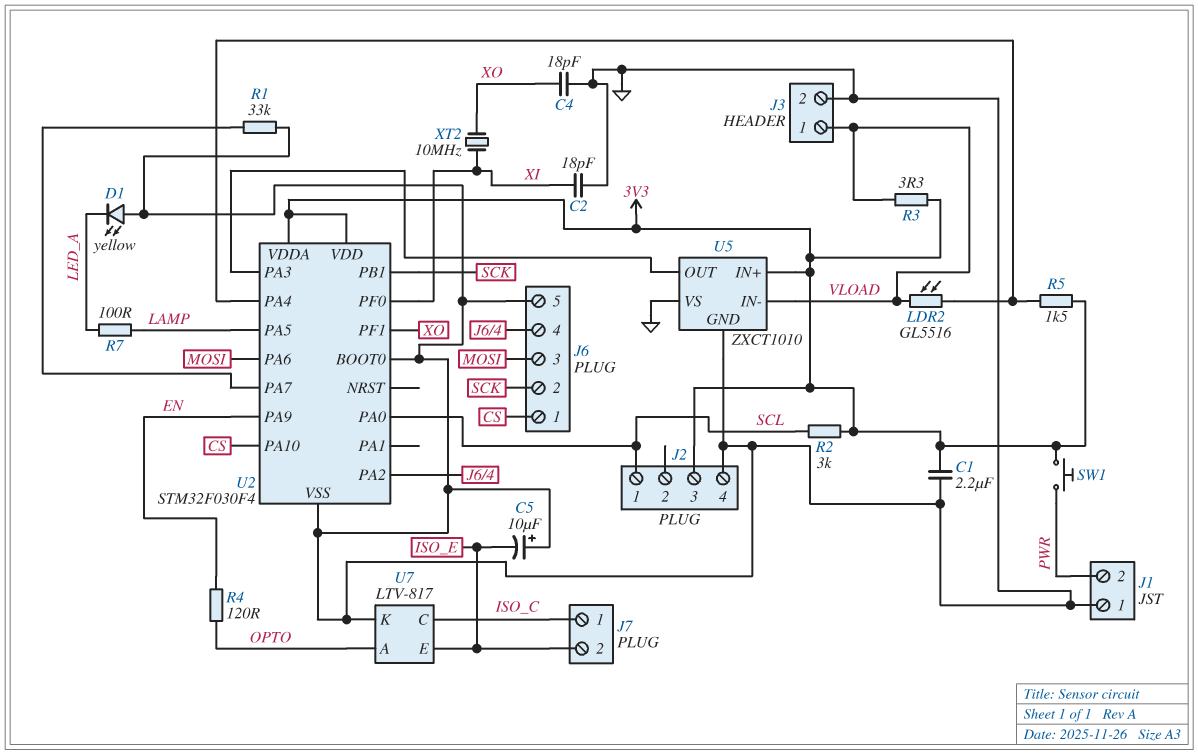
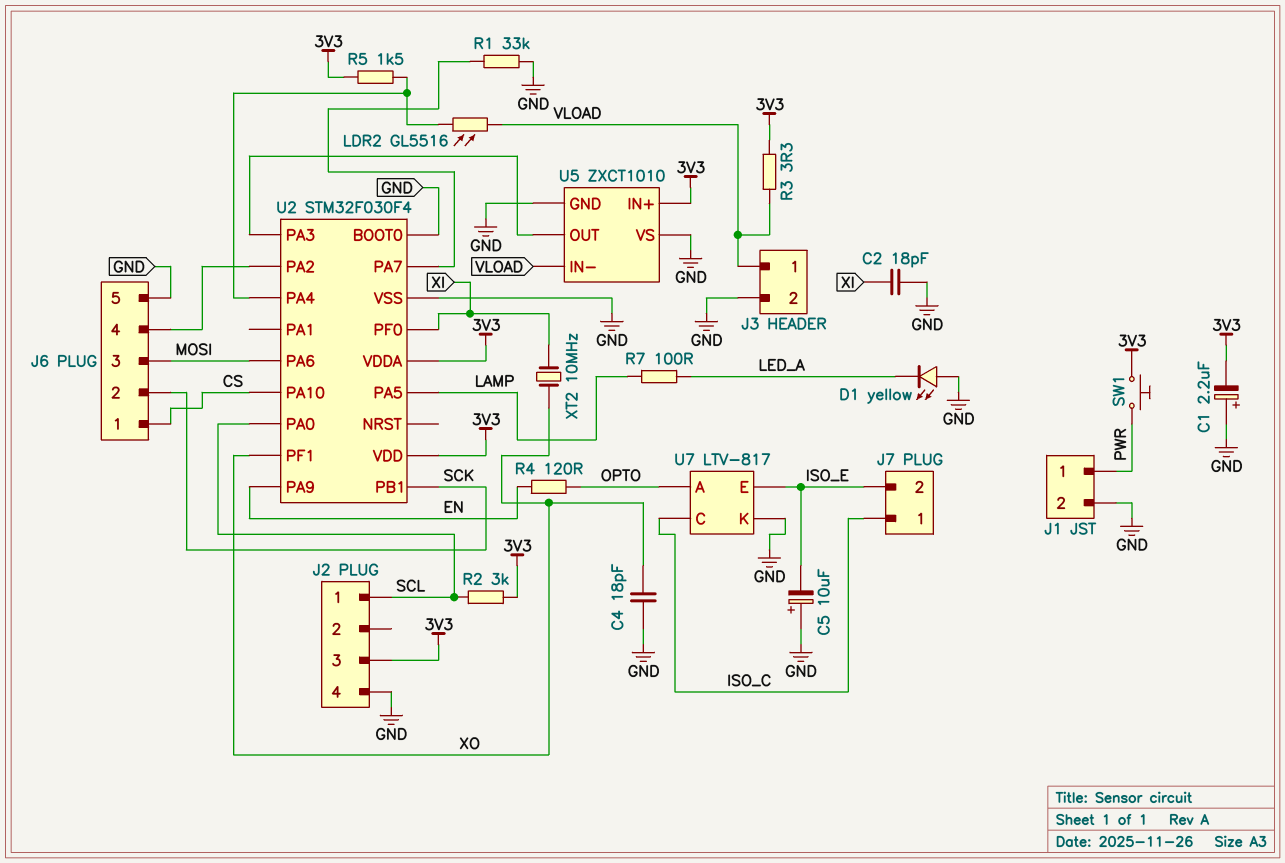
C1: 2.2uF (3V3, GND) -> 2.2uF (plus GND, minus 3V3)
J1 pin 1: GND -> PWR
J1 pin 2: PWR -> GND

